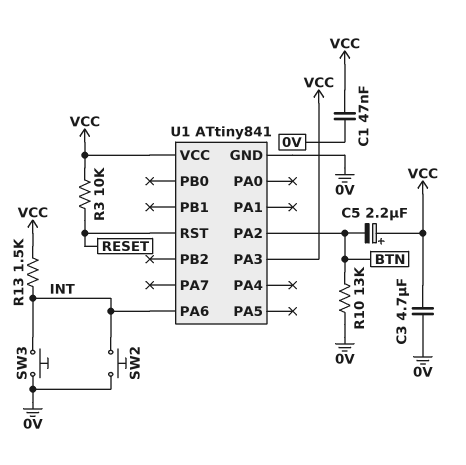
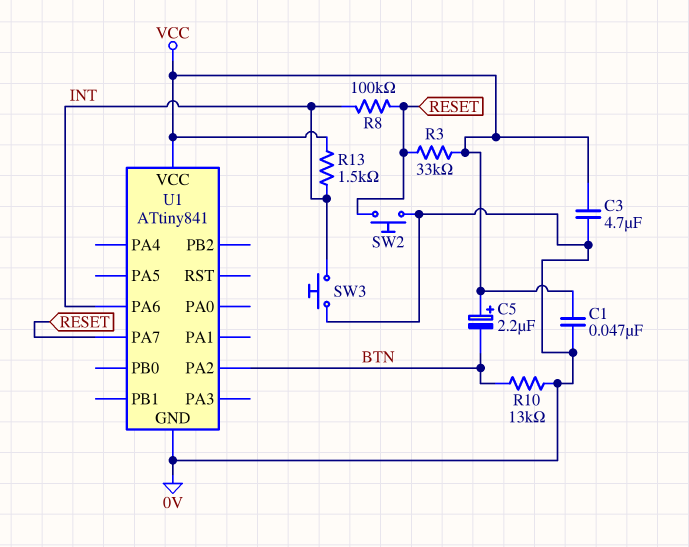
R3: 10k (RESET, VCC) -> 33k (RESET, VCC)
R8: none -> 100k (INT, RESET)
SW2: button (0V, INT) -> button (0V, RESET)
U1 pin PA3: VCC -> none
U1 pin PA7: none -> RESET
U1 pin RST: RESET -> none

